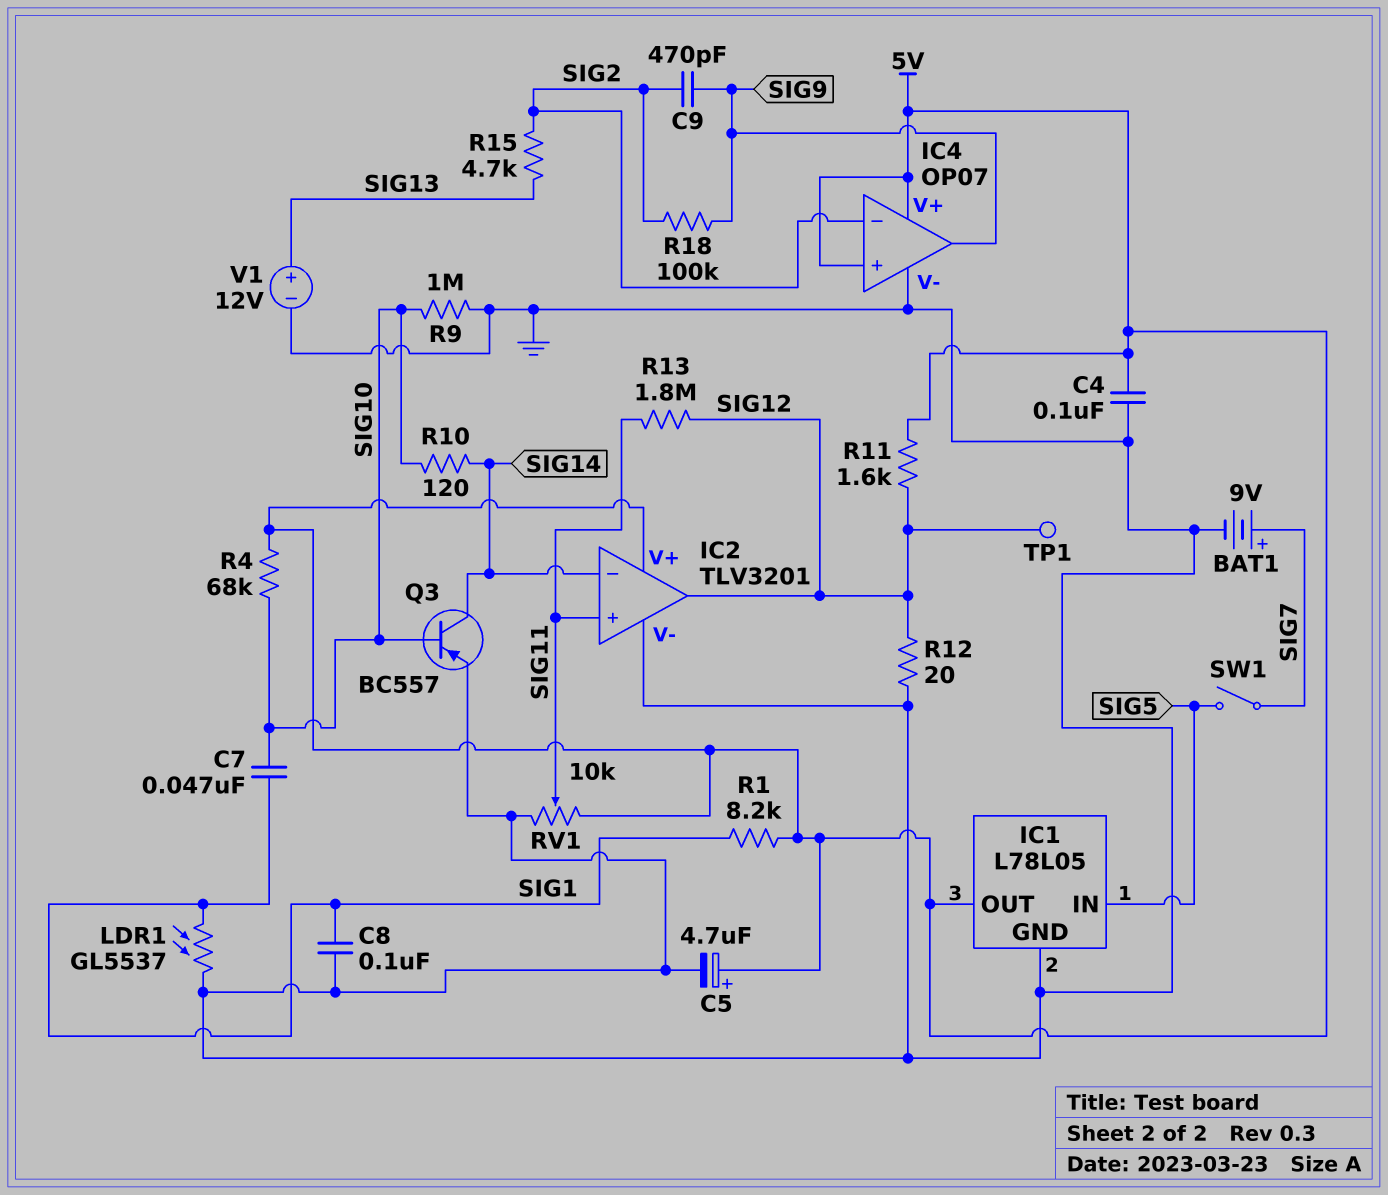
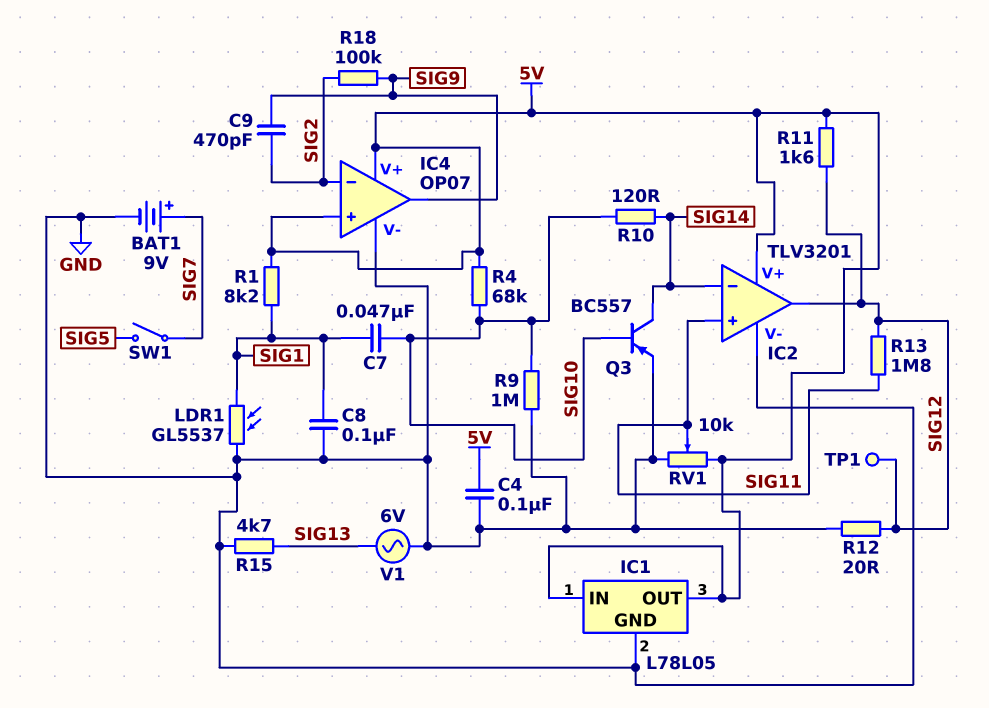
C5: 4.7uF (plus 5V, minus GND) -> none
IC1 pin IN: SIG5 -> 5V
R15: 4.7k (SIG2, SIG13) -> 4.7k (GND, SIG13)
V1: 12V (plus SIG13, minus GND) -> AC 6V (GND, SIG13)

